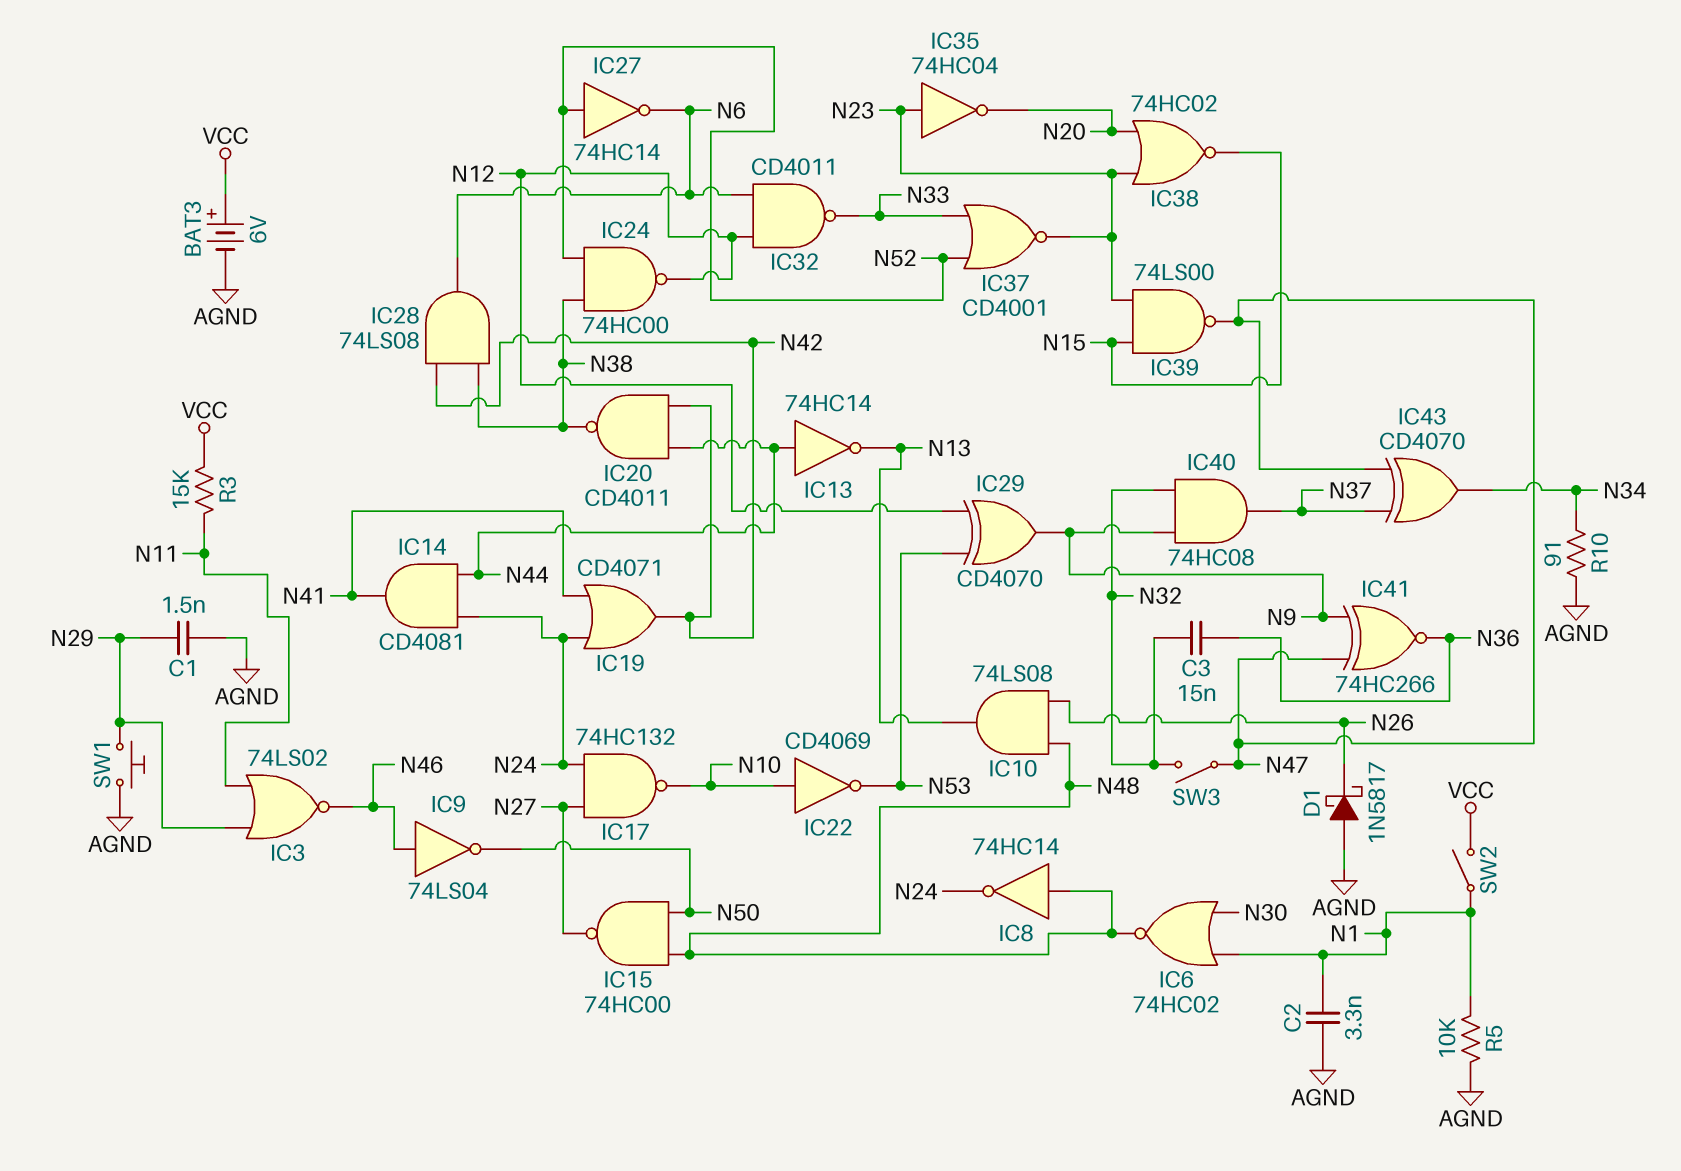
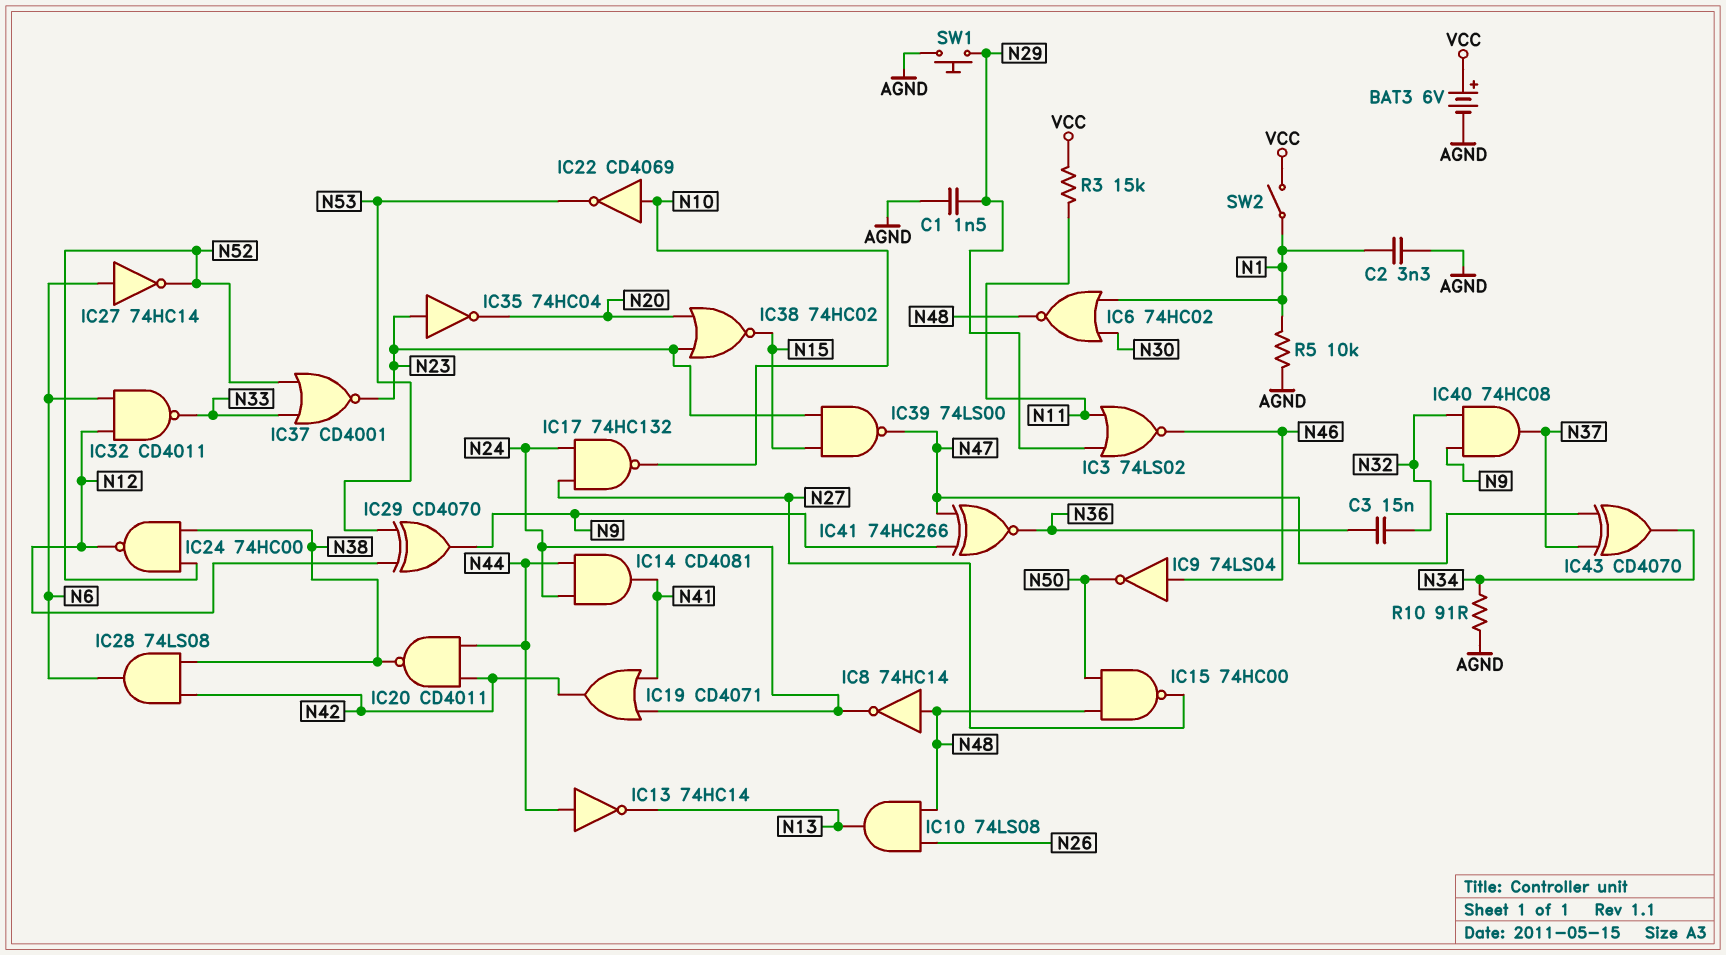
D1: schottky 1N5817 (A AGND, K N26) -> none
IC27: NOT 74HC14 (in N52, out N6) -> NOT 74HC14 (in N6, out N52)
SW3: switch (N32, N47) -> none

